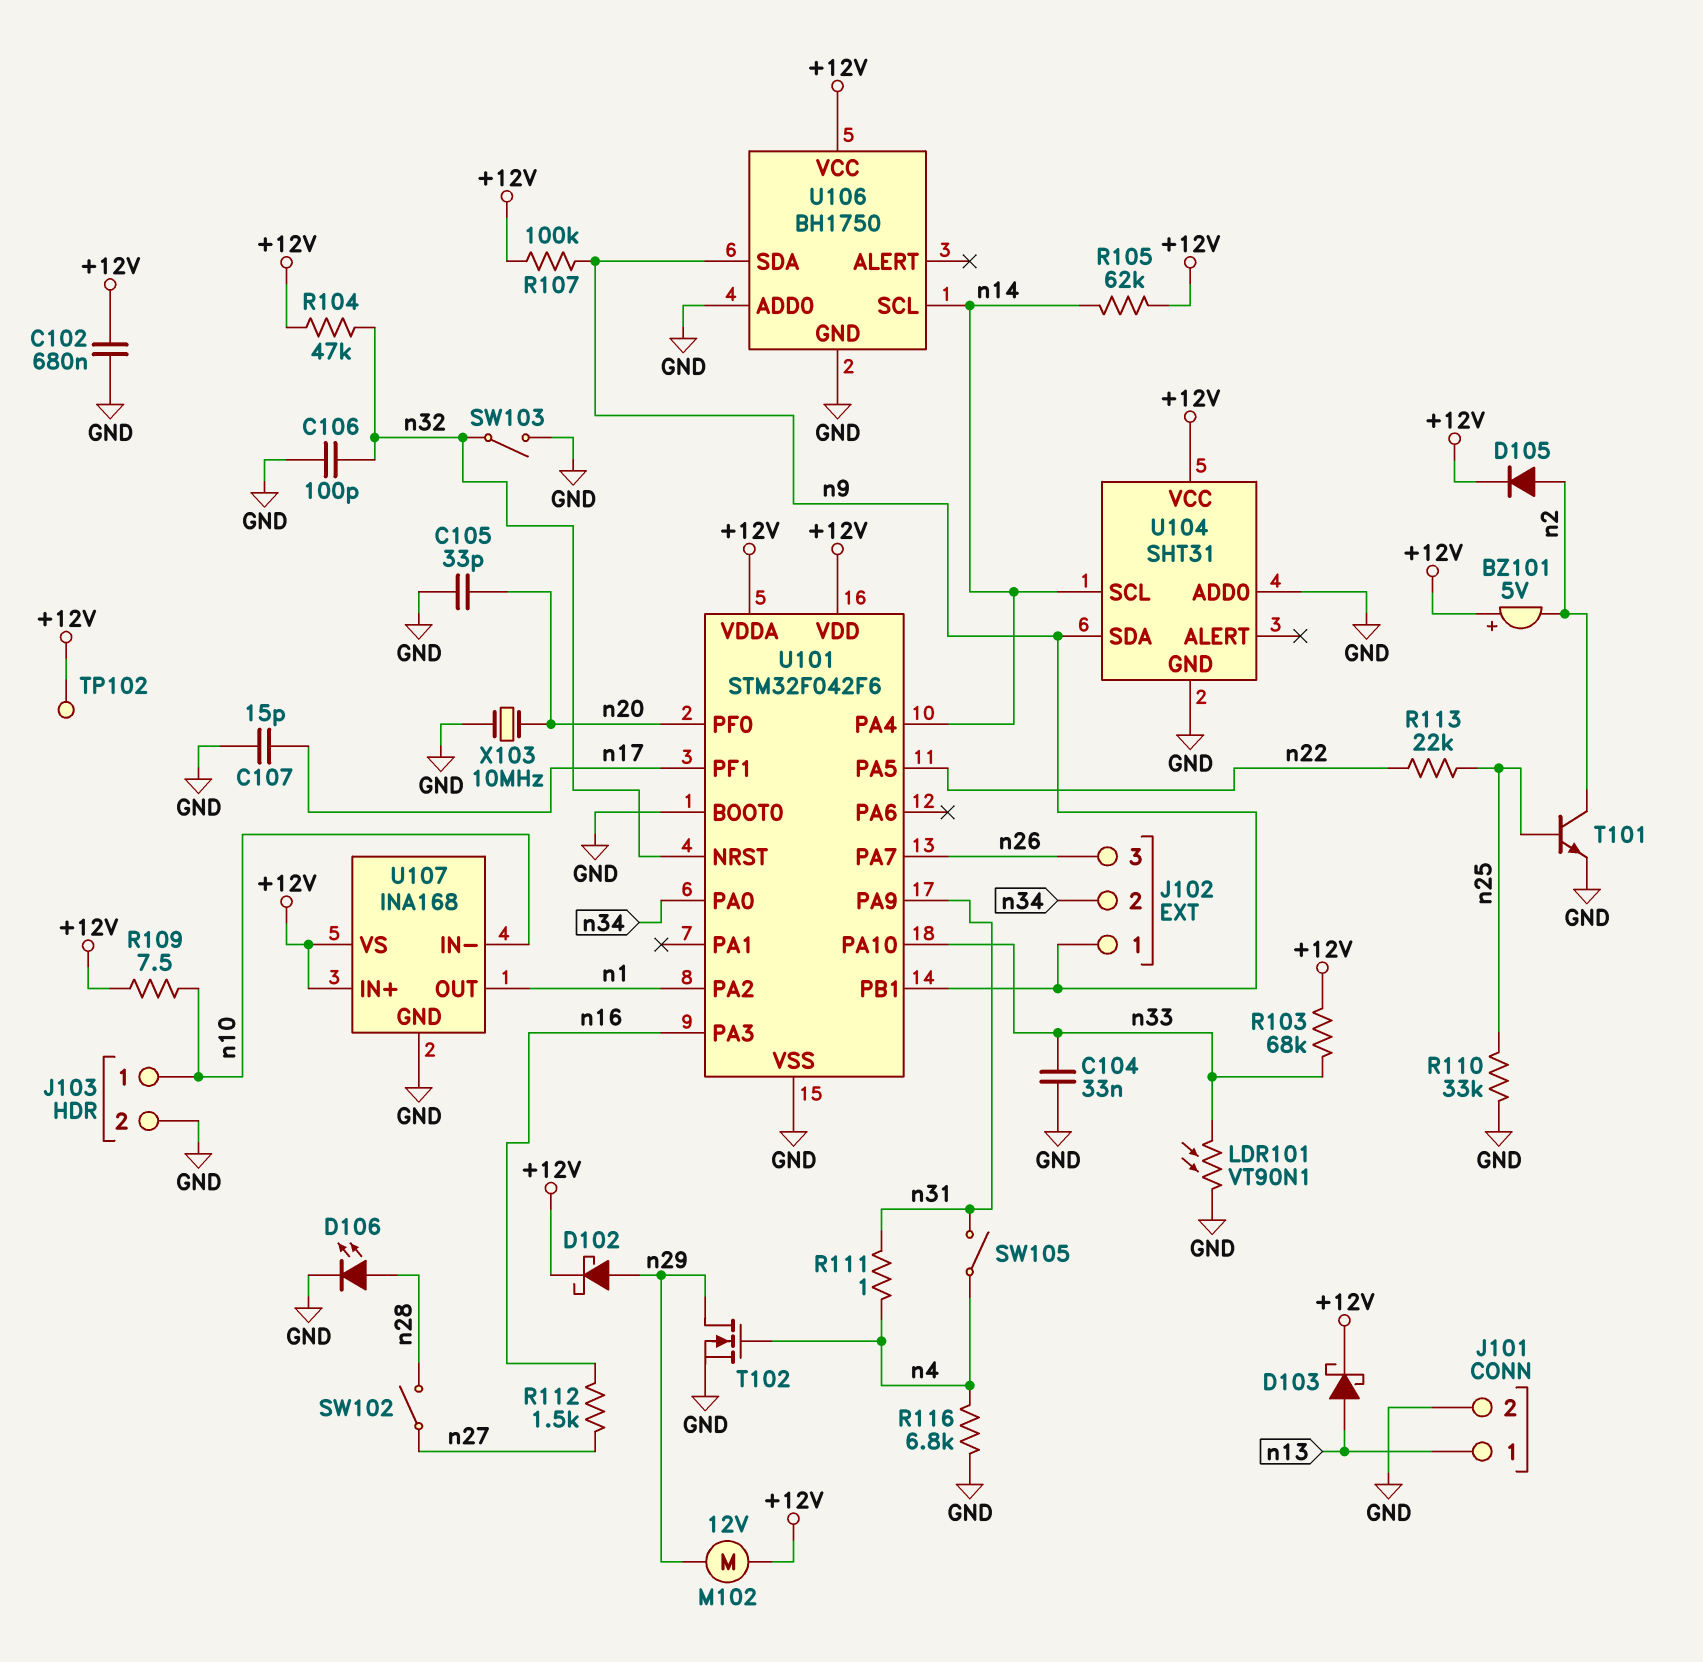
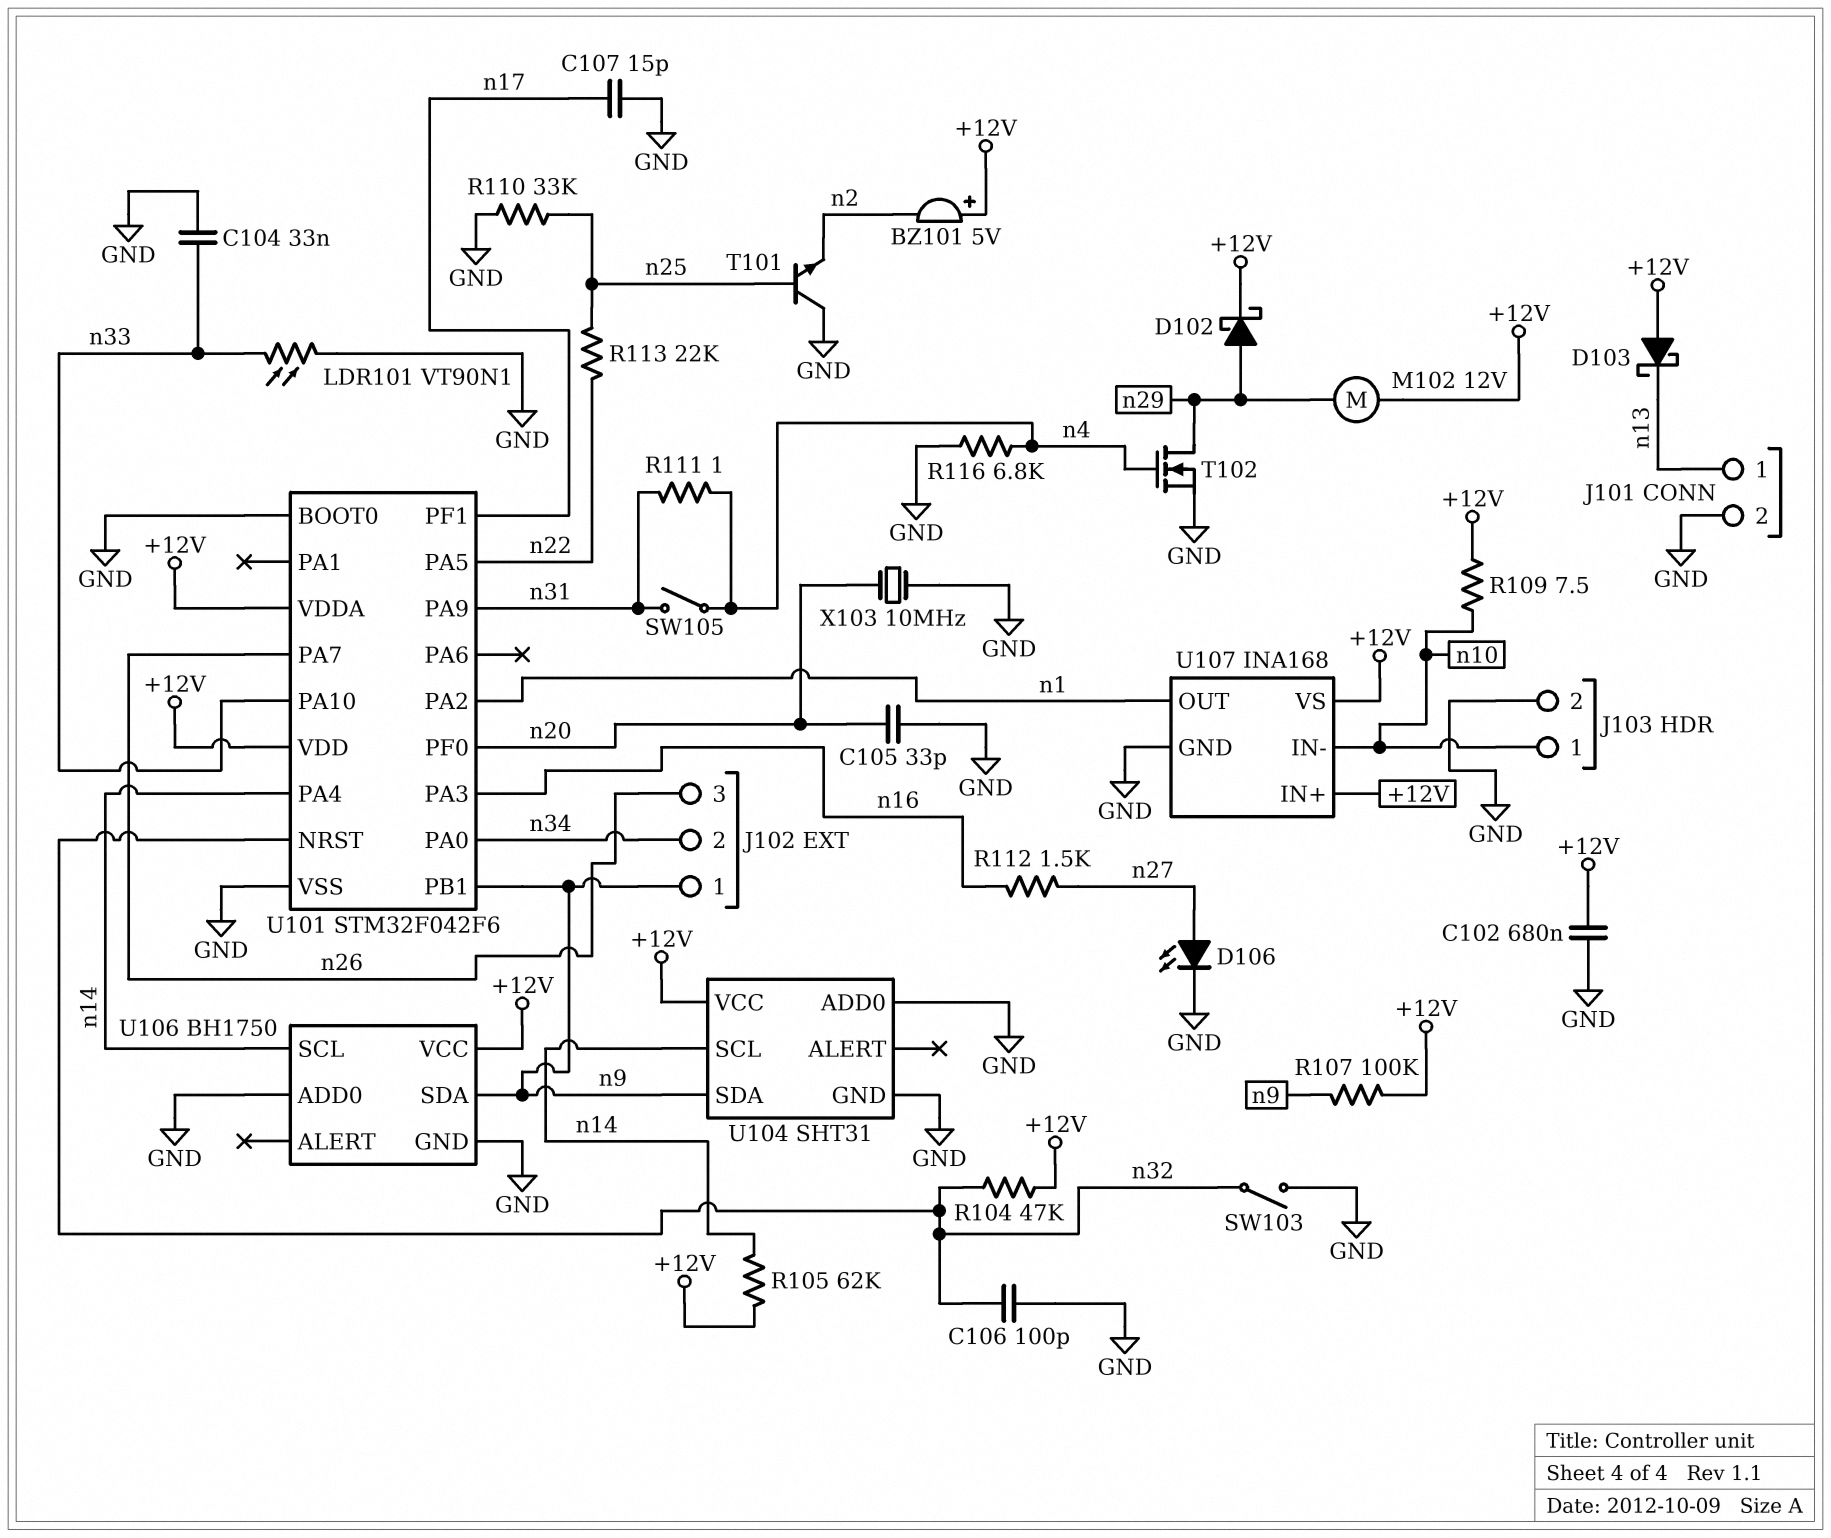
D103: schottky (A n13, K +12V) -> schottky (A +12V, K n13)
D105: diode (A n2, K +12V) -> none
D106: LED (A n28, K GND) -> LED (A n27, K GND)
R103: 68k (+12V, n33) -> none
SW102: switch (n27, n28) -> none
T101: NPN (B n25, C n2, E GND) -> NPN (B n25, C GND, E n2)
TP102: test point (+12V) -> none

